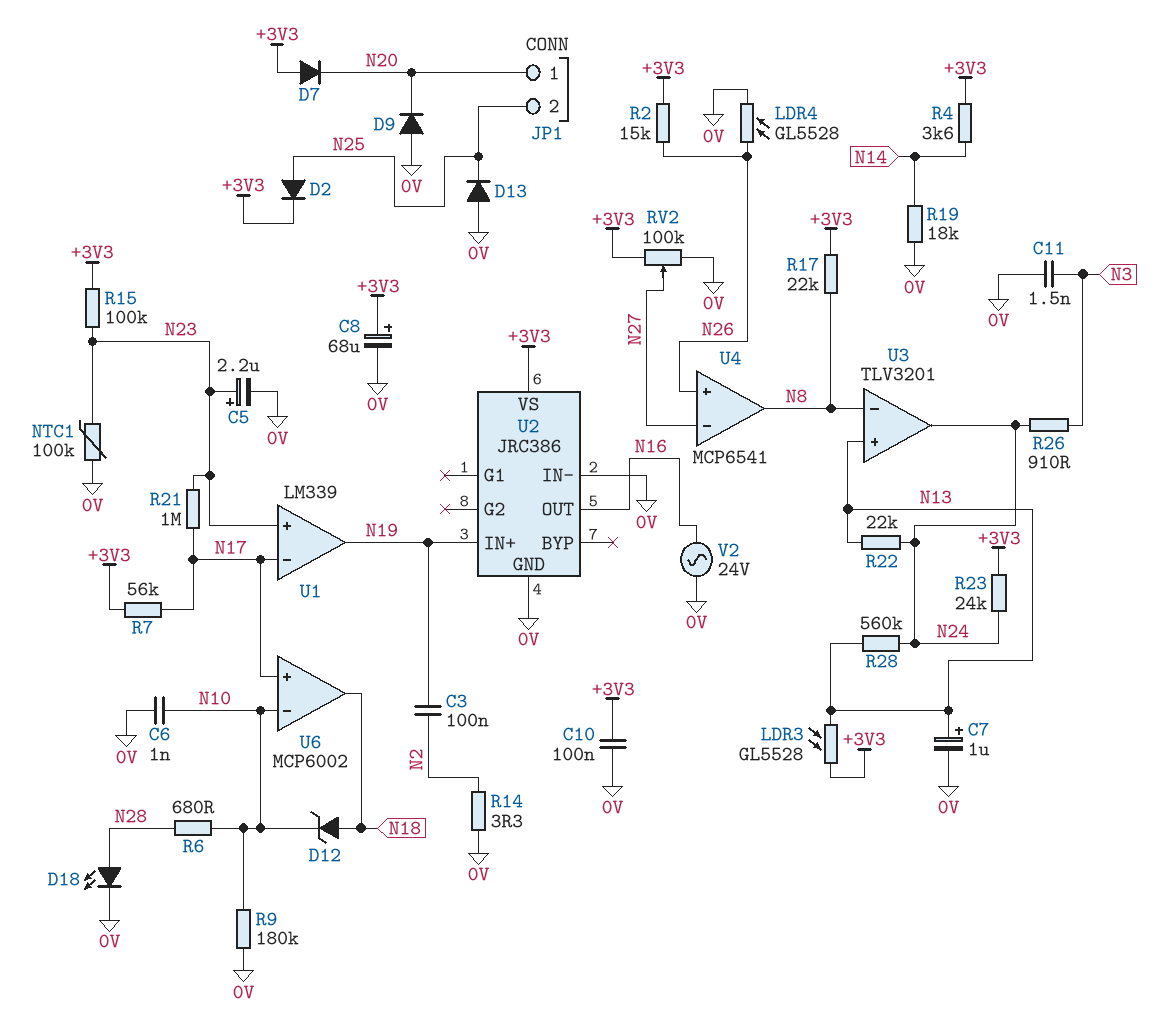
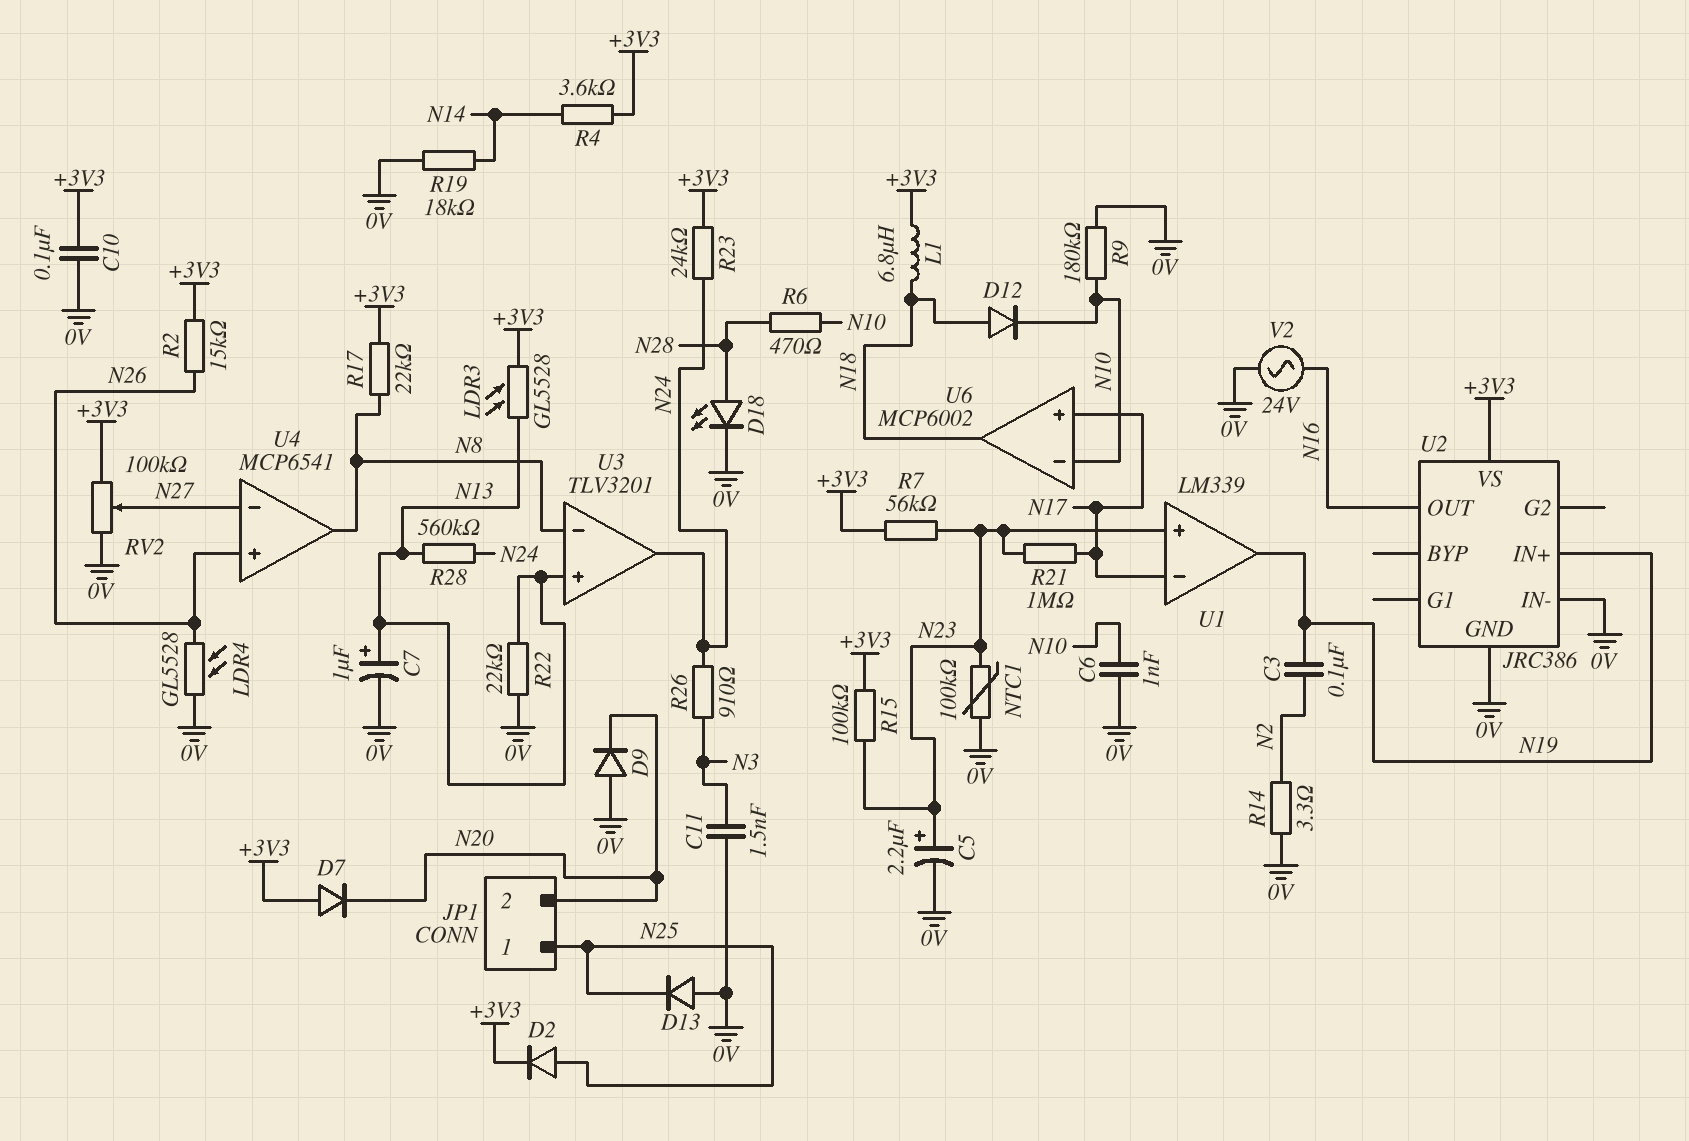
C8: 68uF (plus +3V3, minus 0V) -> none
D12: zener (A N18, K N10) -> diode (A N18, K N10)
JP1 pin 1: N20 -> N25
JP1 pin 2: N25 -> N20
L1: none -> 6.8uH (+3V3, N18)
R6: 680 (N10, N28) -> 470 (N10, N28)
R7: 56k (+3V3, N17) -> 56k (+3V3, N23)
R22: 22k (N13, N24) -> 22k (0V, N13)

